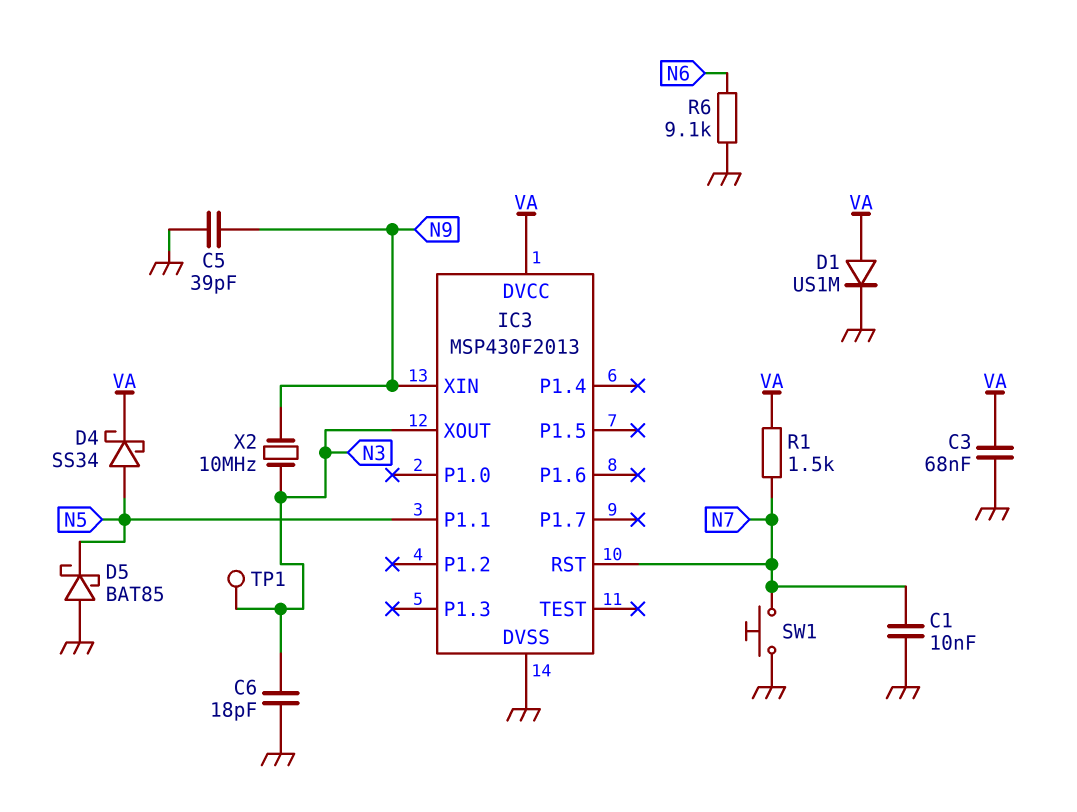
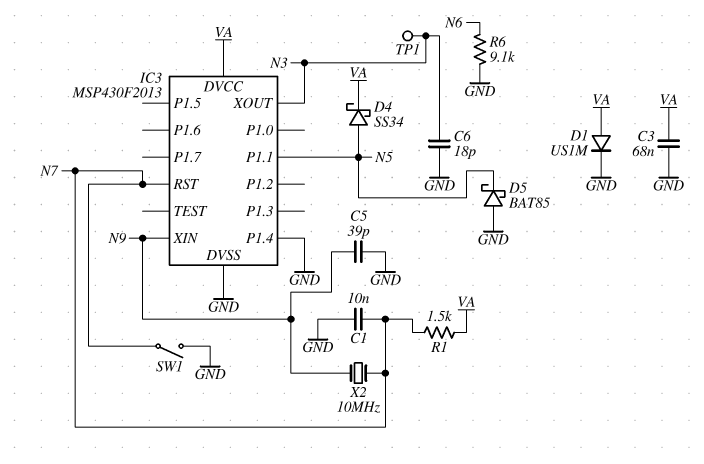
IC3 pin P1.4: none -> GND
SW1: button (GND, N7) -> switch (GND, N7)
X2: 10MHz (N3, N9) -> 10MHz (N7, N9)

